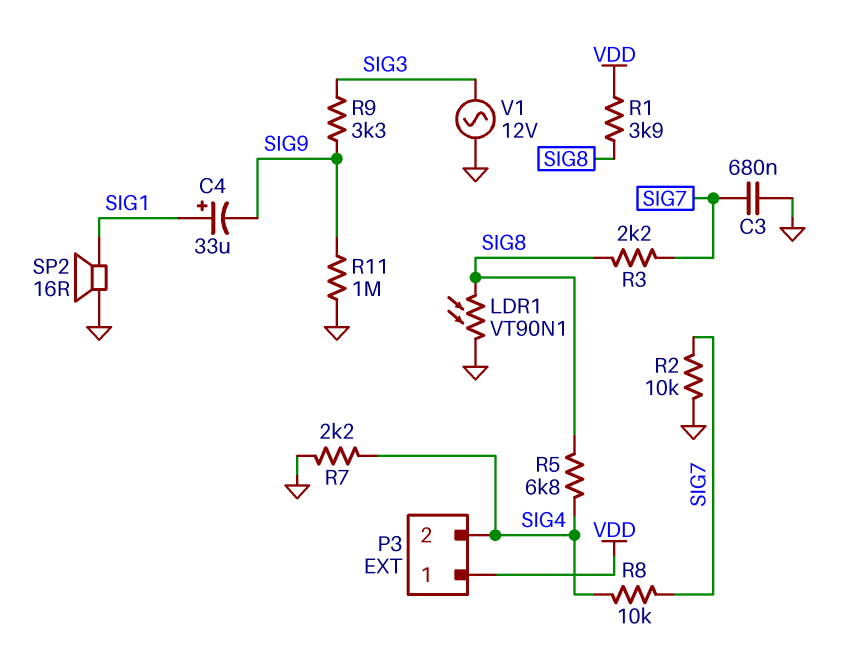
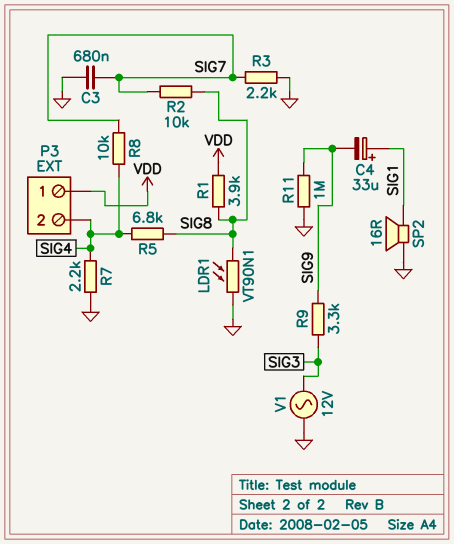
R2: 10k (GND, SIG7) -> 10k (SIG7, SIG8)
R3: 2.2k (SIG7, SIG8) -> 2.2k (GND, SIG7)

